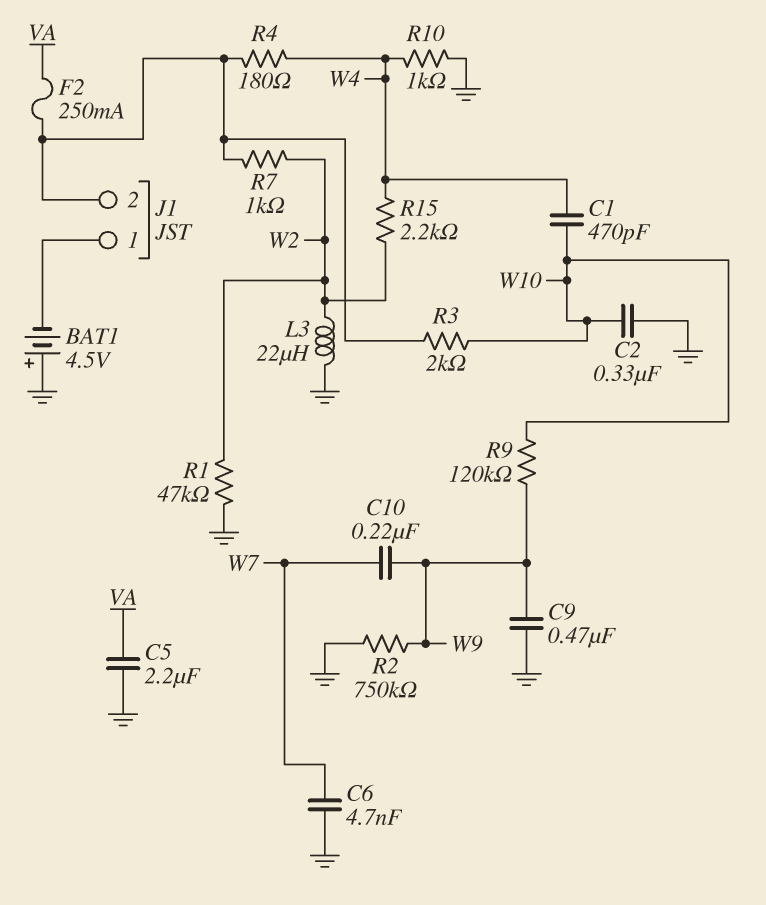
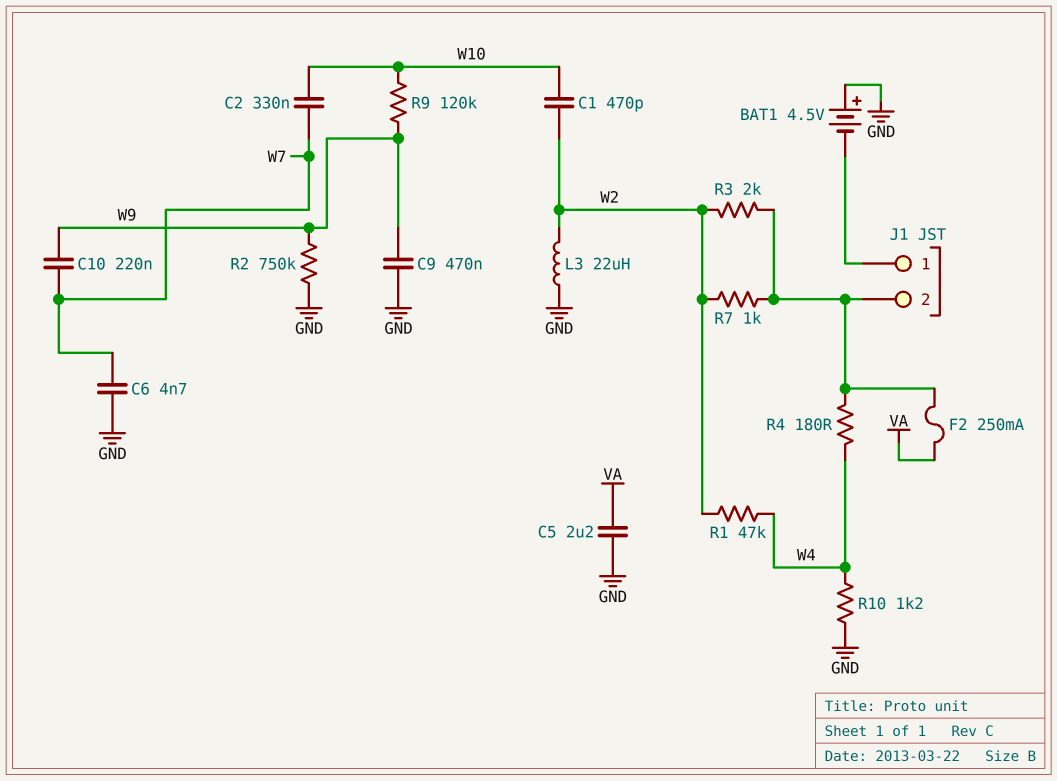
C1: 470pF (W4, W10) -> 470pF (W2, W10)
C2: 330nF (GND, W10) -> 330nF (W7, W10)
R1: 47k (GND, W2) -> 47k (W2, W4)
R3: 2k (J1/2, W10) -> 2k (J1/2, W2)
R10: 1k (GND, W4) -> 1.2k (GND, W4)
R15: 2.2k (W2, W4) -> none

